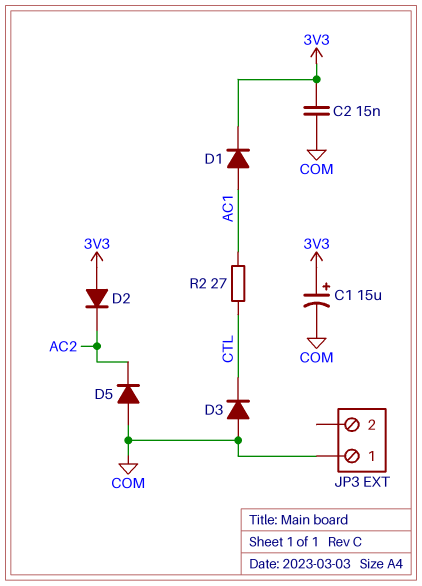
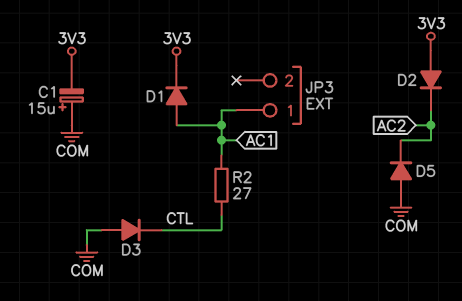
C1: 15uF (plus 3V3, minus COM) -> 15uF (plus COM, minus 3V3)
C2: 15nF (3V3, COM) -> none
JP3 pin 1: COM -> AC1

